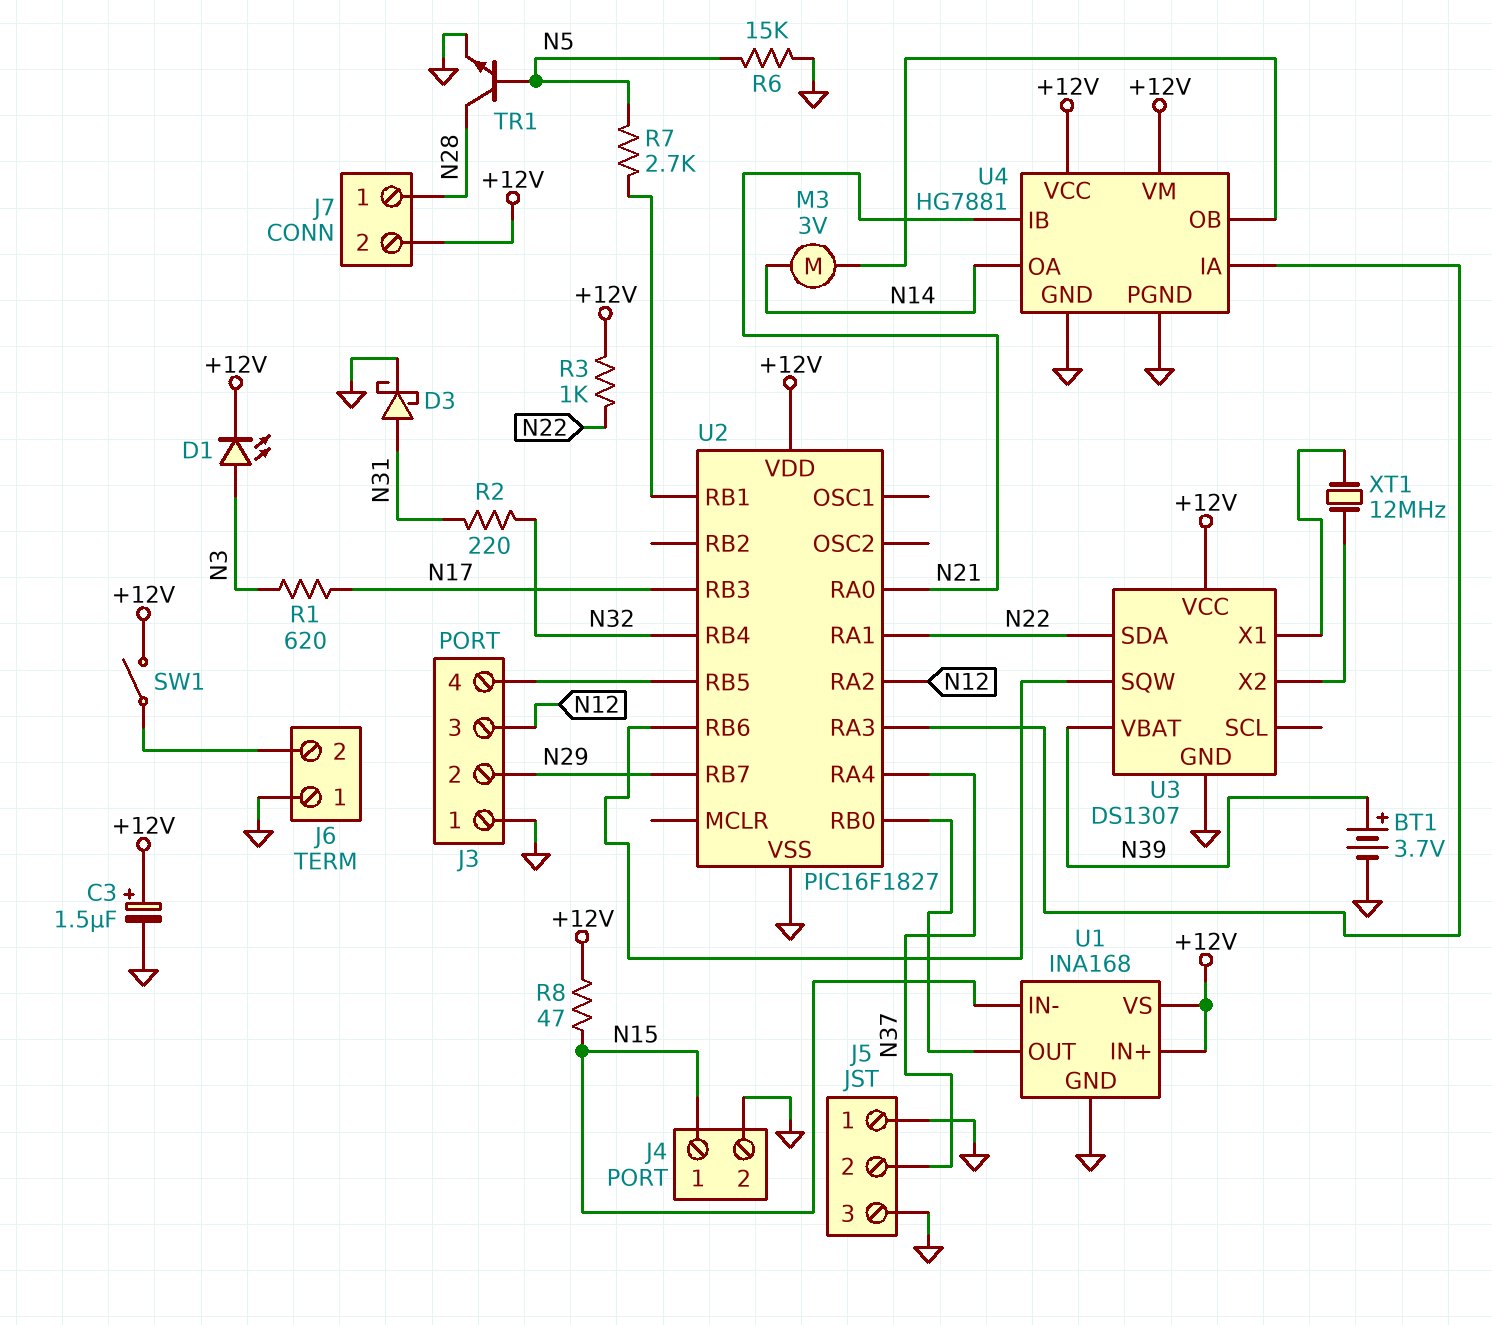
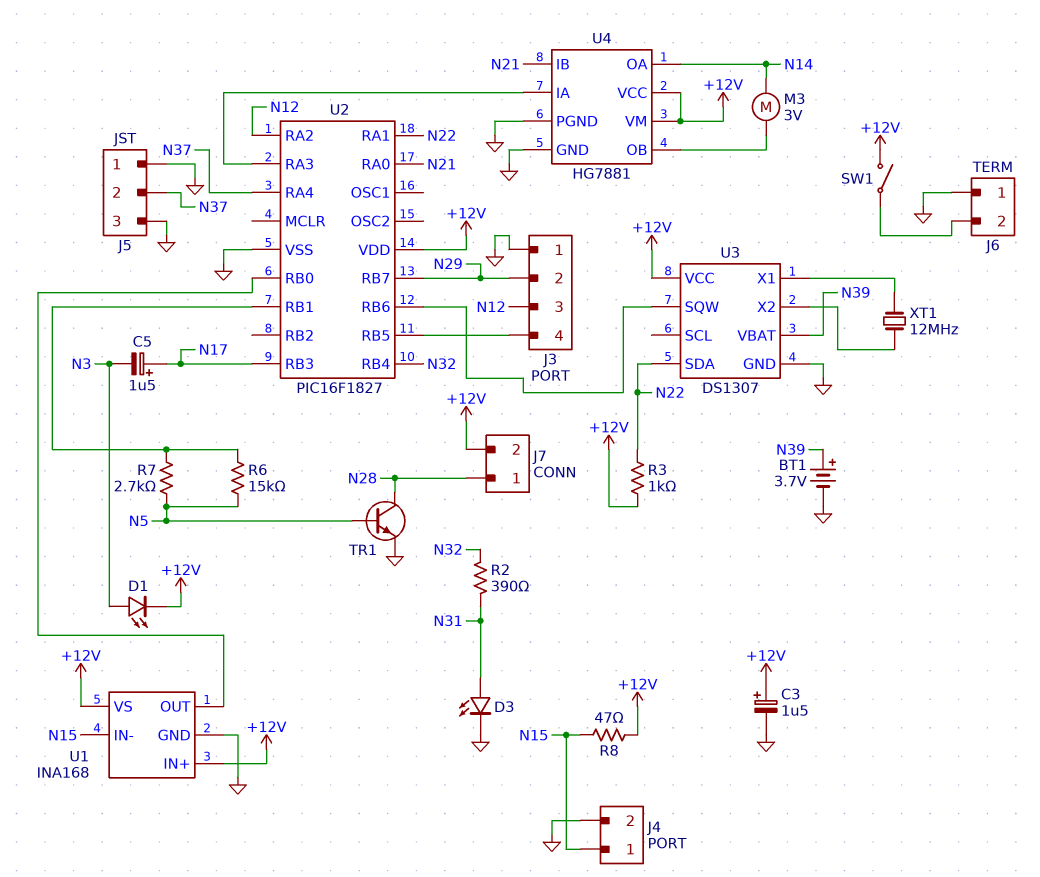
C5: none -> 1.5uF (plus N17, minus N3)
D3: schottky (A N31, K GND) -> LED (A N31, K GND)
R1: 620 (N3, N17) -> none
R2: 220 (N31, N32) -> 390 (N31, N32)
R6: 15k (GND, N5) -> 15k (N5, U2/RB1)

